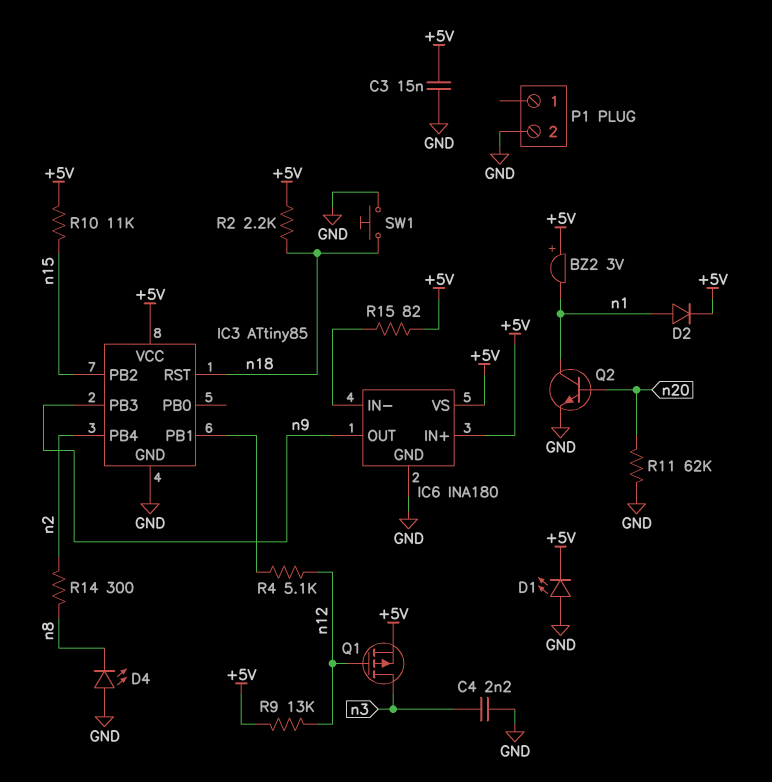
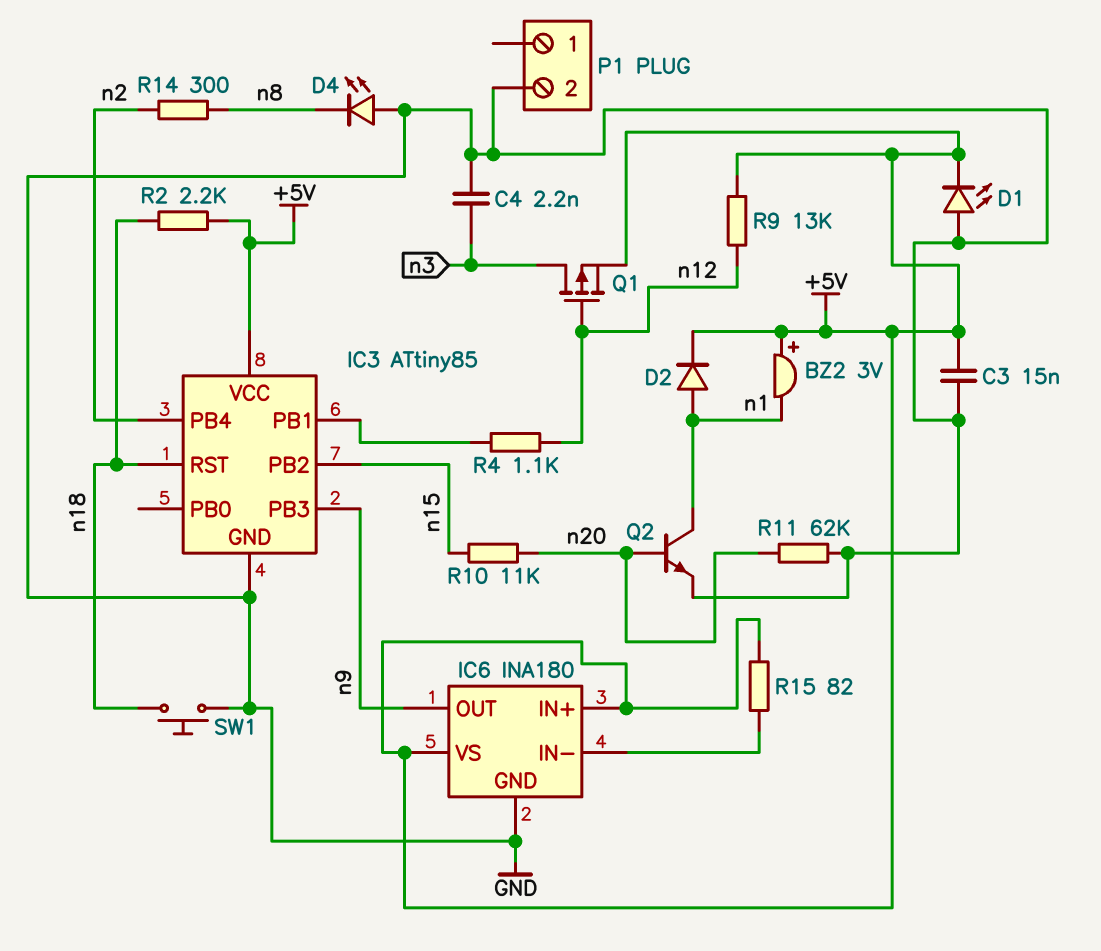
R4: 5.1k (IC3/PB1, n12) -> 1.1k (IC3/PB1, n12)
R10: 11k (+5V, n15) -> 11k (n15, n20)

